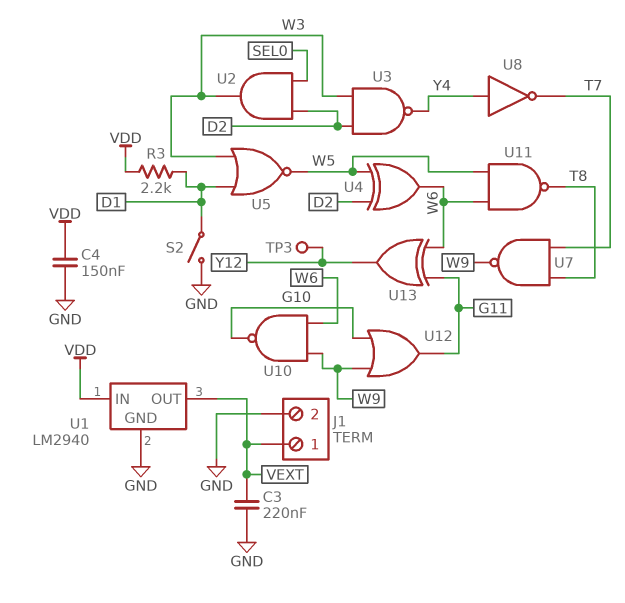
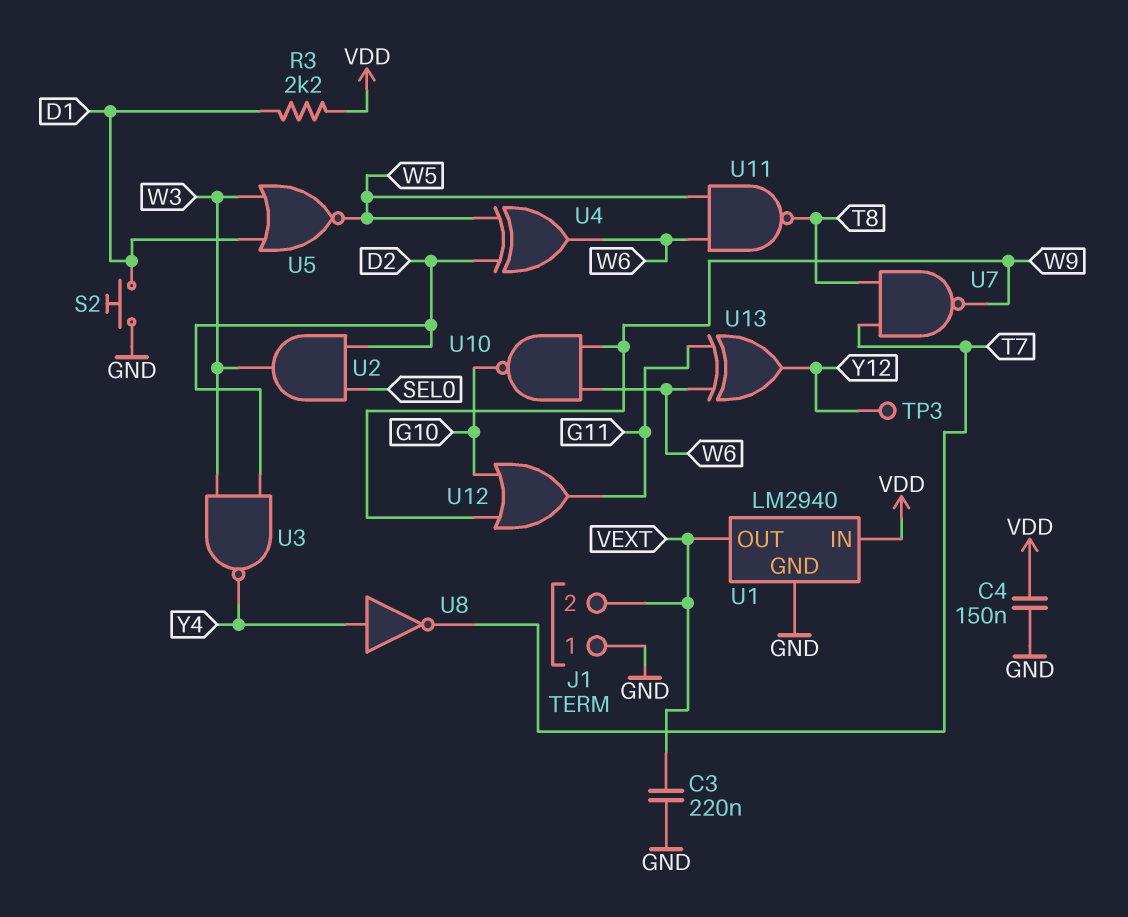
J1 pin 1: VEXT -> GND
J1 pin 2: GND -> VEXT
S2: switch (D1, GND) -> button (D1, GND)

